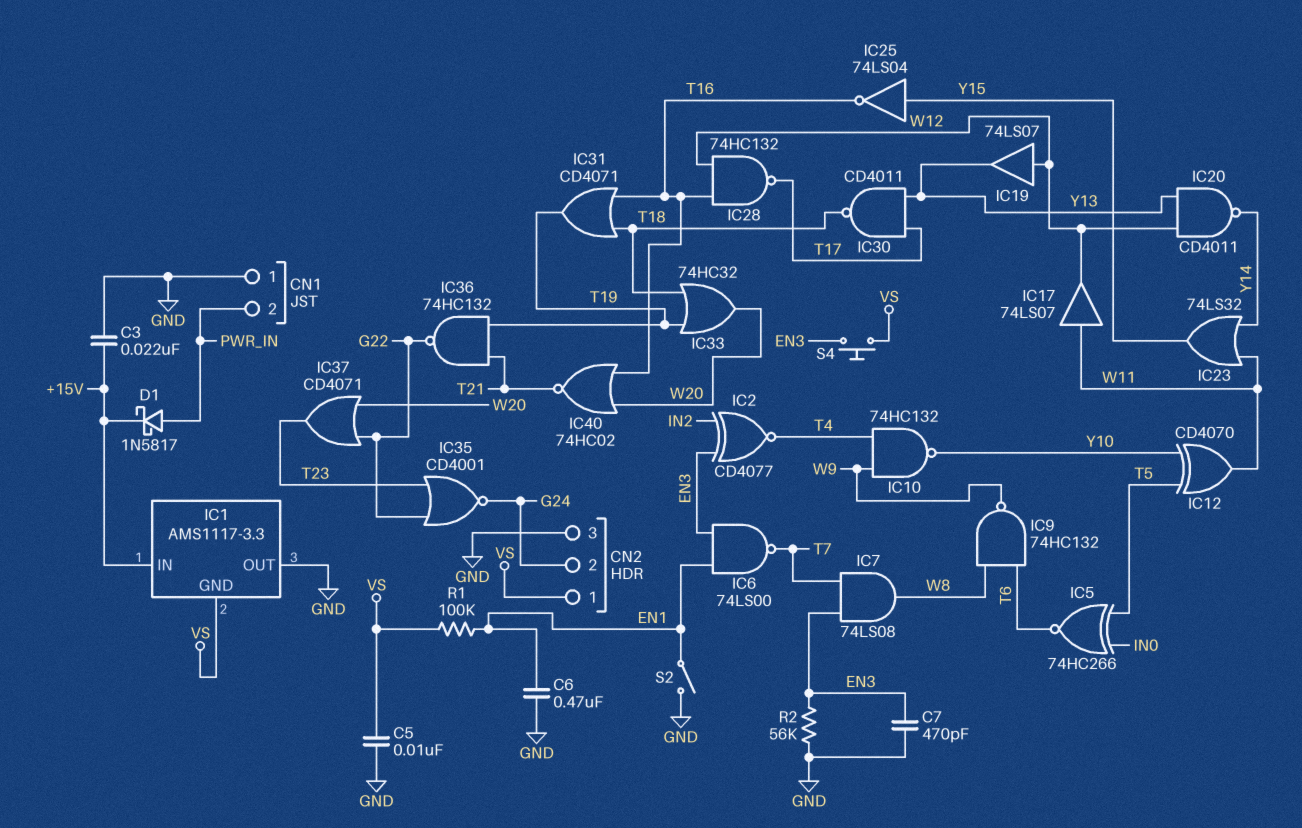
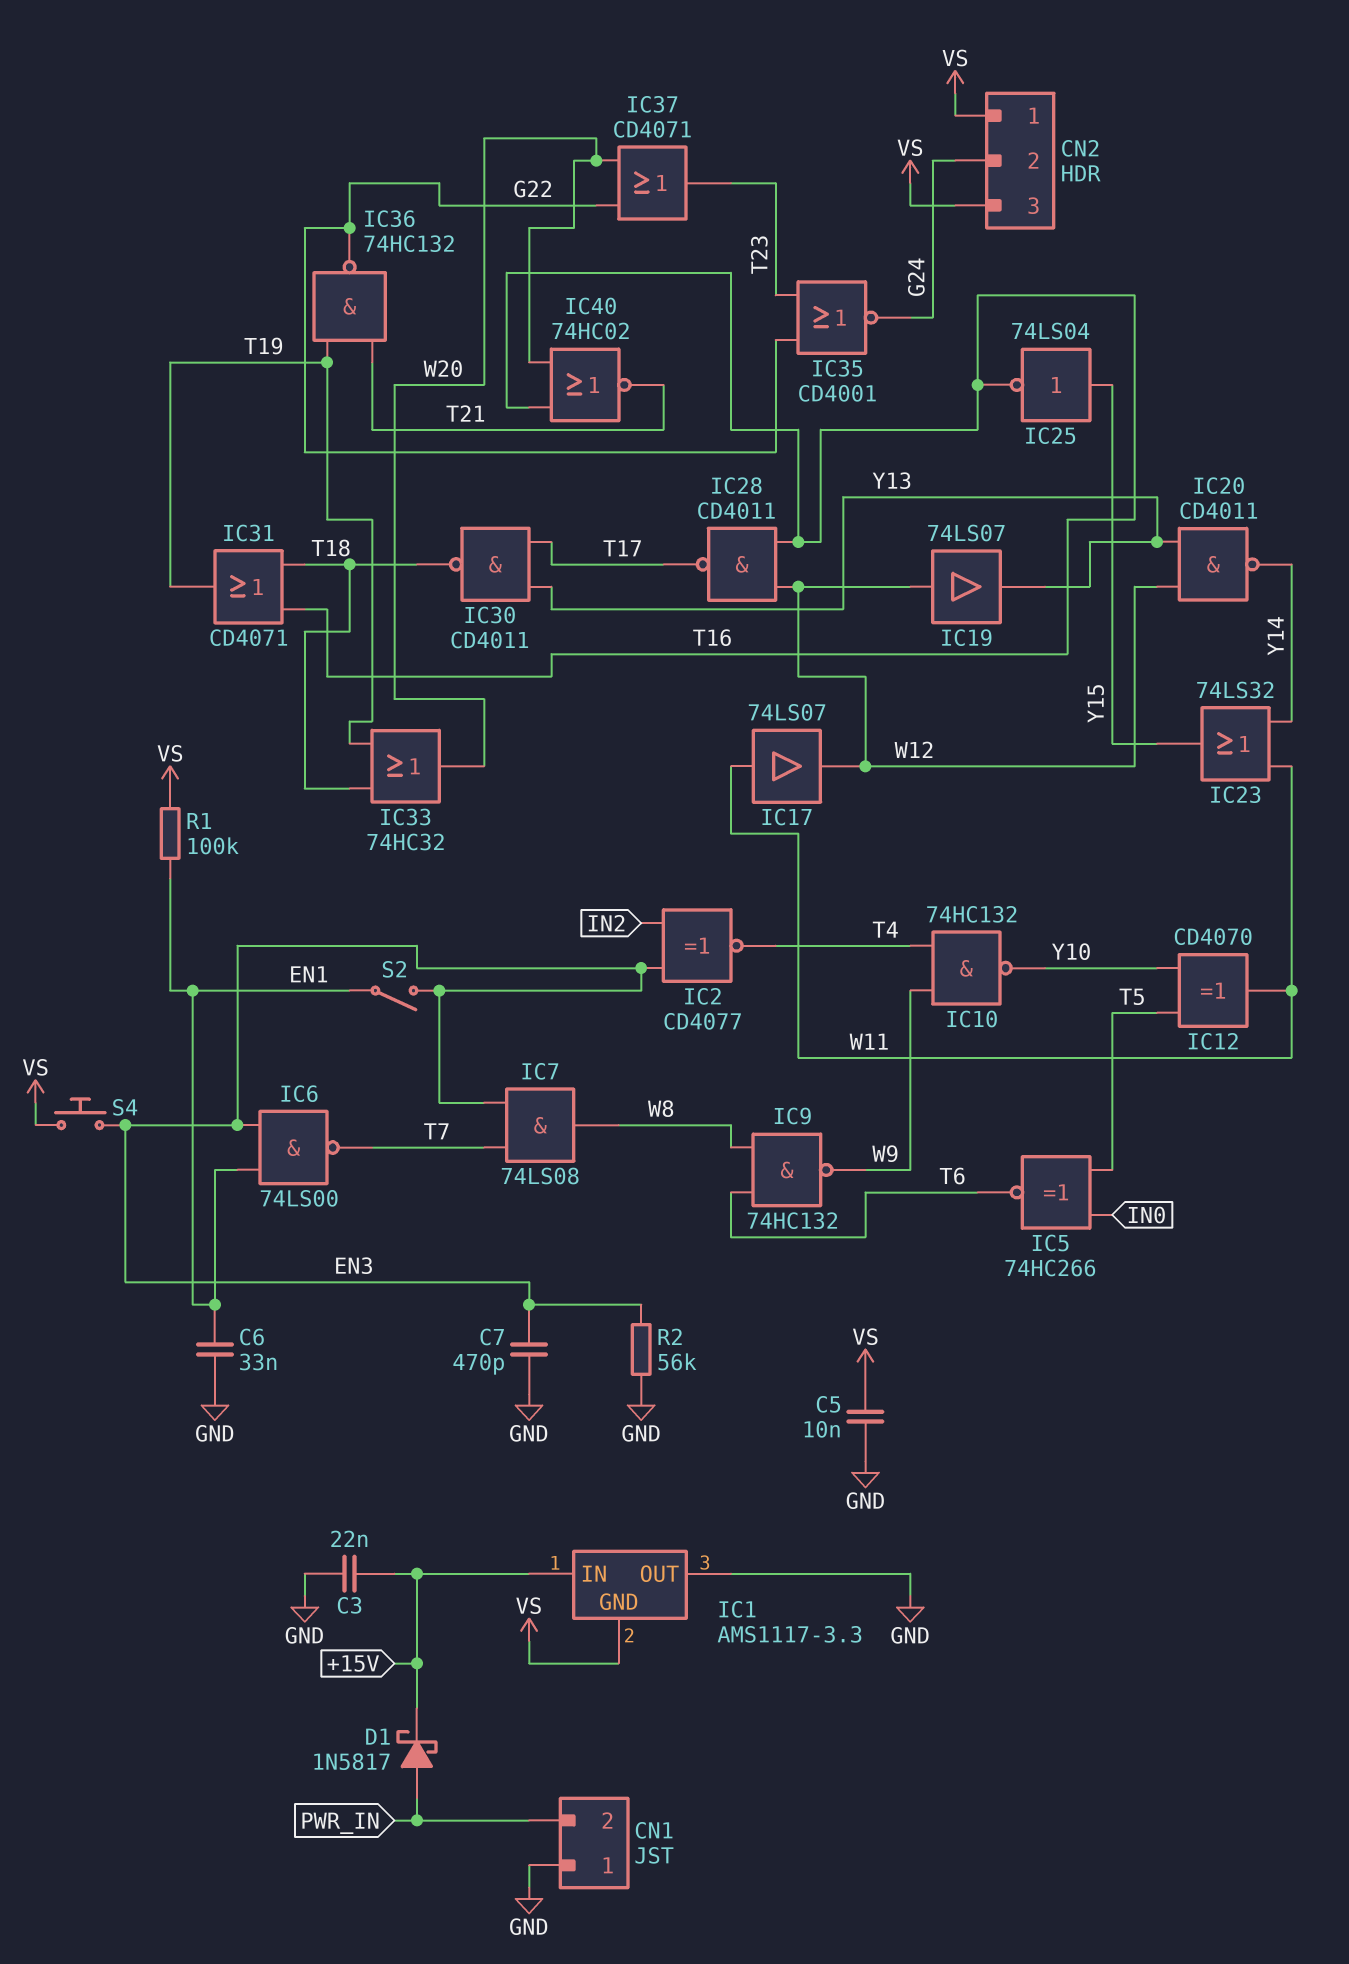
C6: 470nF (EN1, GND) -> 33nF (EN1, GND)
CN2 pin 3: GND -> VS
IC28: NAND 74HC132 (in T16, in W12, out T17) -> NAND CD4011 (in T16, in W12, out T17)
S2: switch (EN1, GND) -> switch (EN1, EN3)

